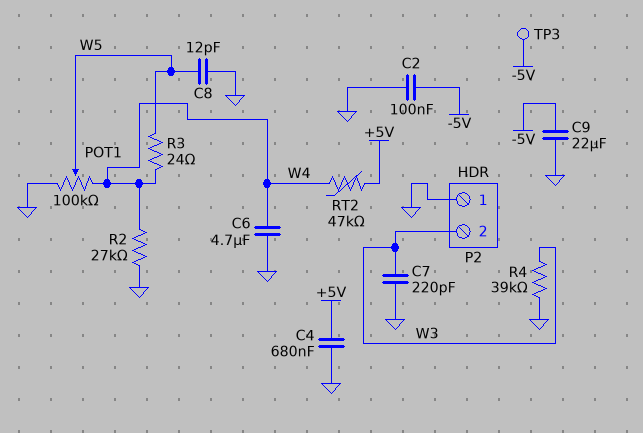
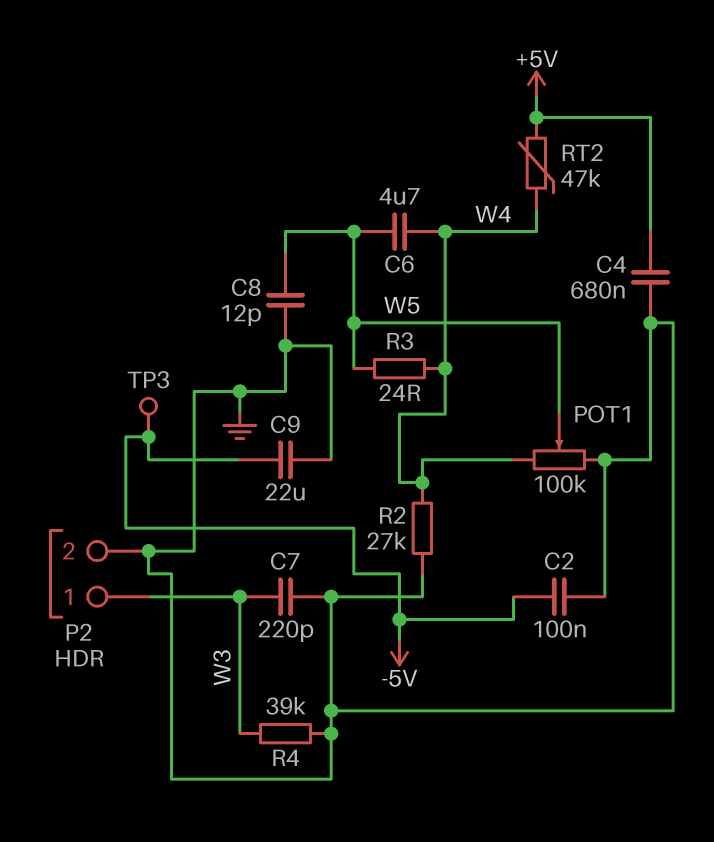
C6: 4.7uF (GND, W4) -> 4.7uF (W4, W5)
P2 pin 1: GND -> W3
P2 pin 2: W3 -> GND

